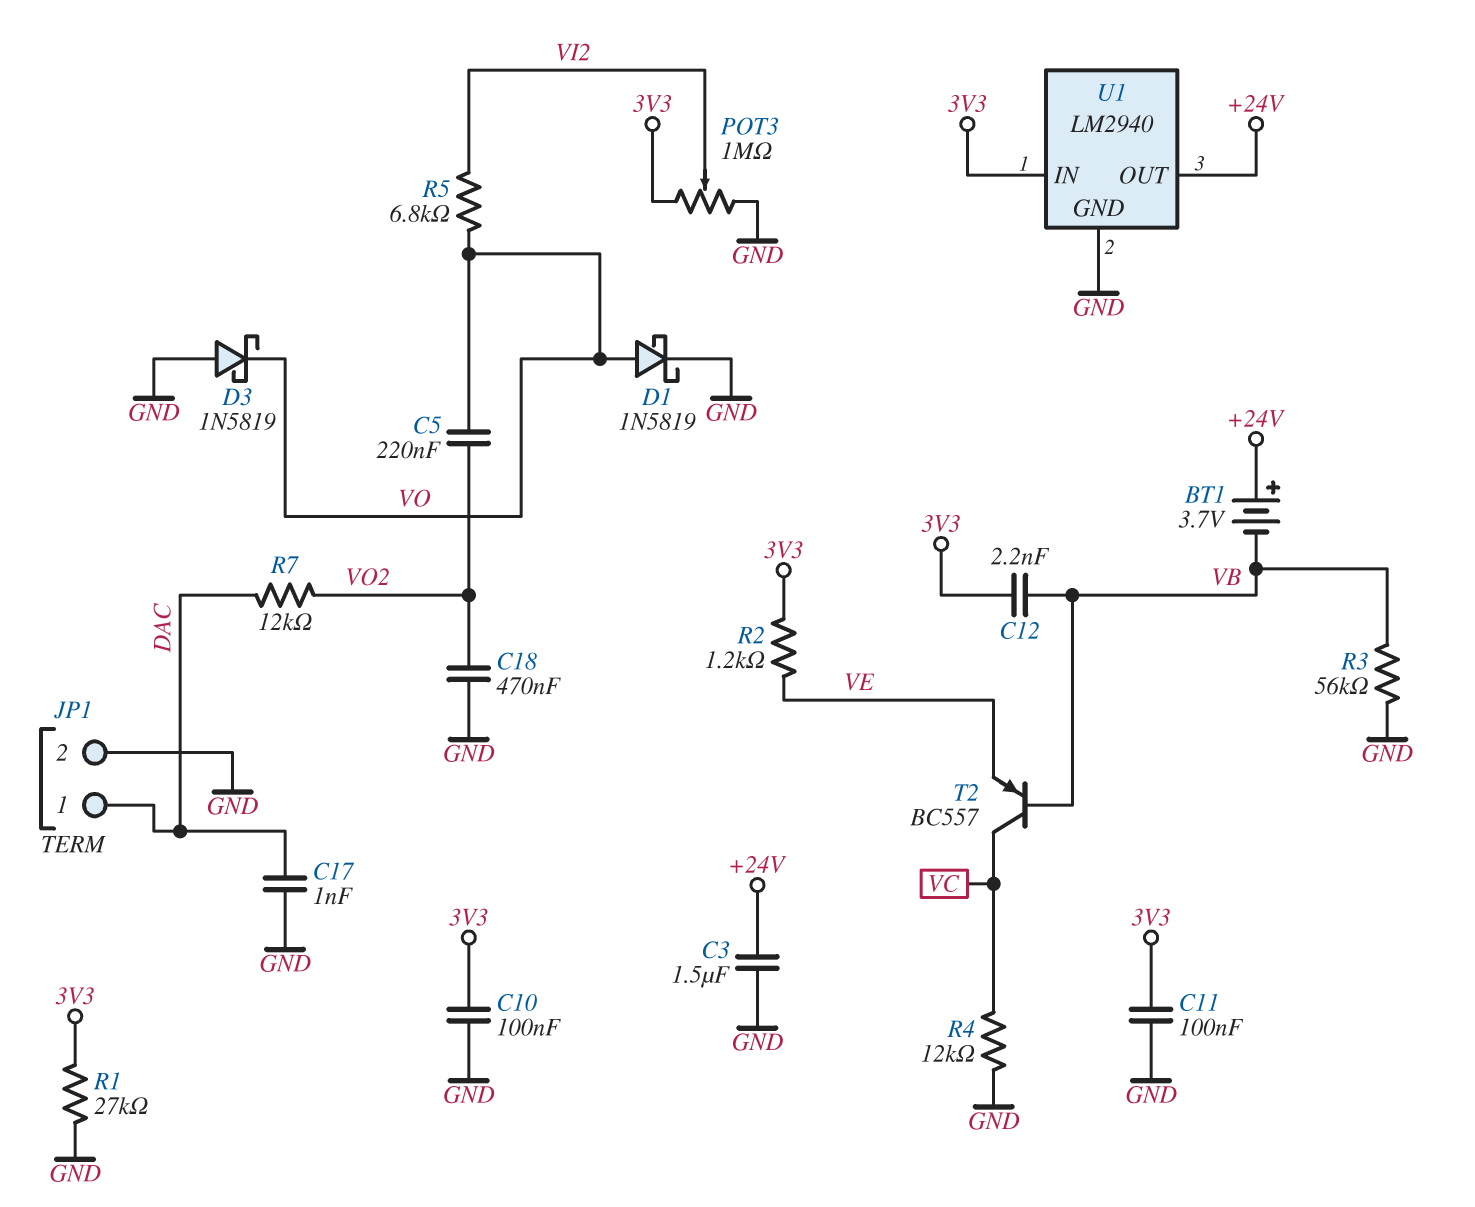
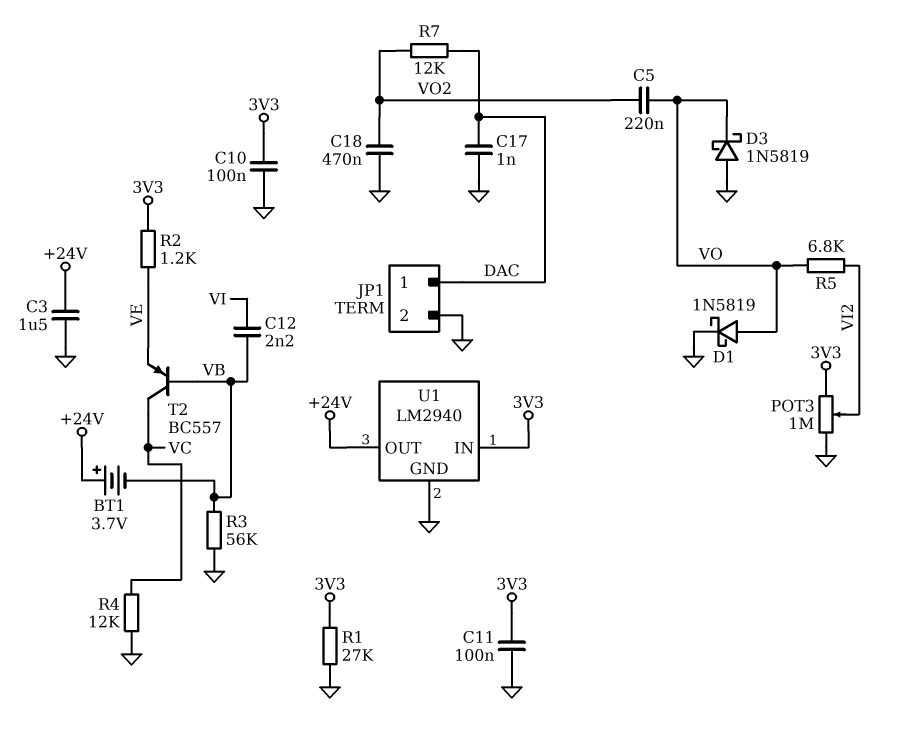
C12: 2.2nF (3V3, VB) -> 2.2nF (VB, VI)

